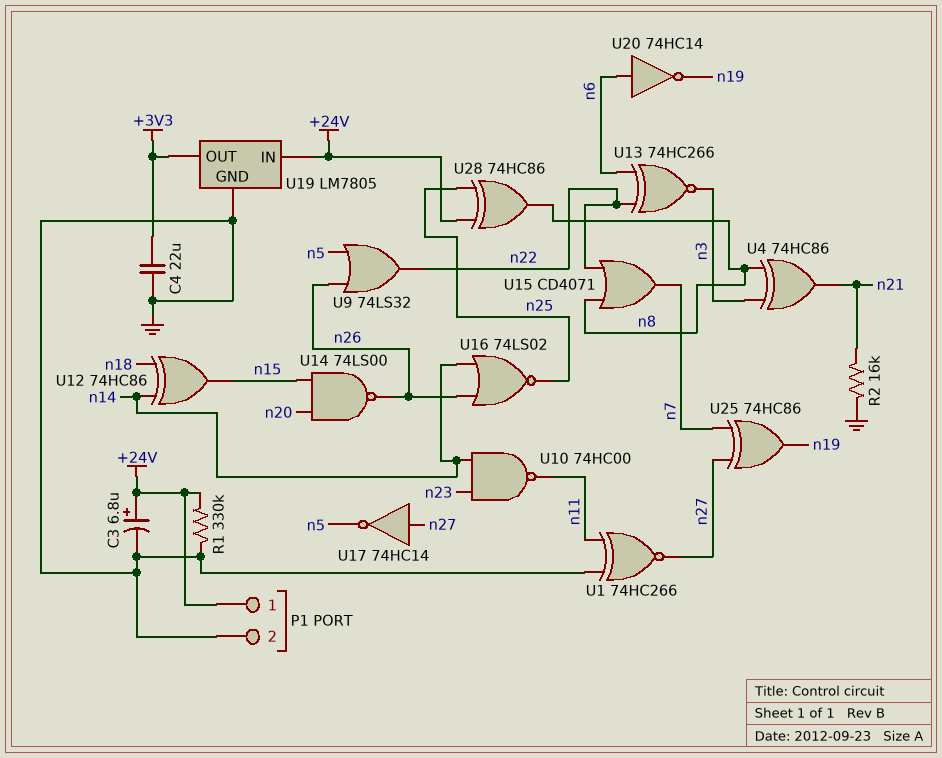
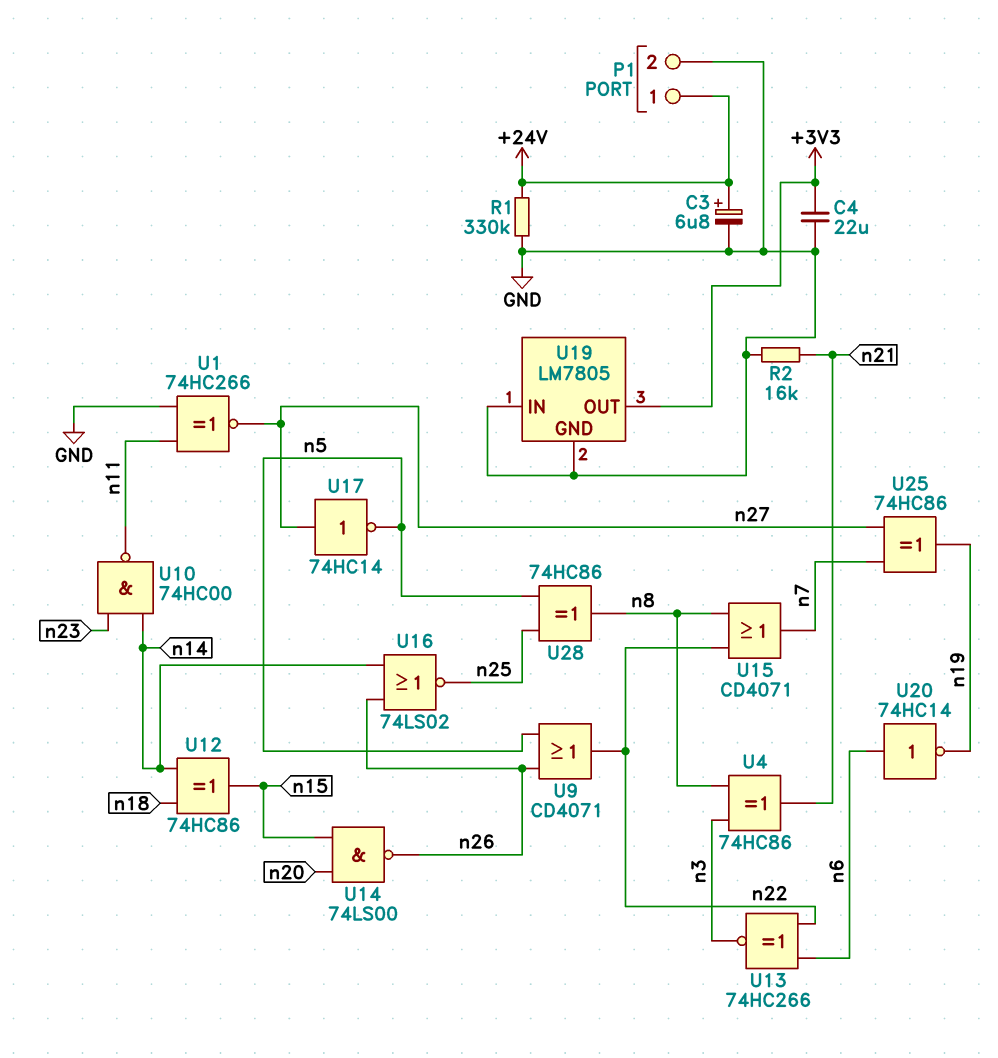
U9: OR 74LS32 (in n5, in n26, out n22) -> OR CD4071 (in n5, in n26, out n22)
U19 pin IN: +24V -> GND
U28: XOR 74HC86 (in +24V, in n25, out n8) -> XOR 74HC86 (in n5, in n25, out n8)

